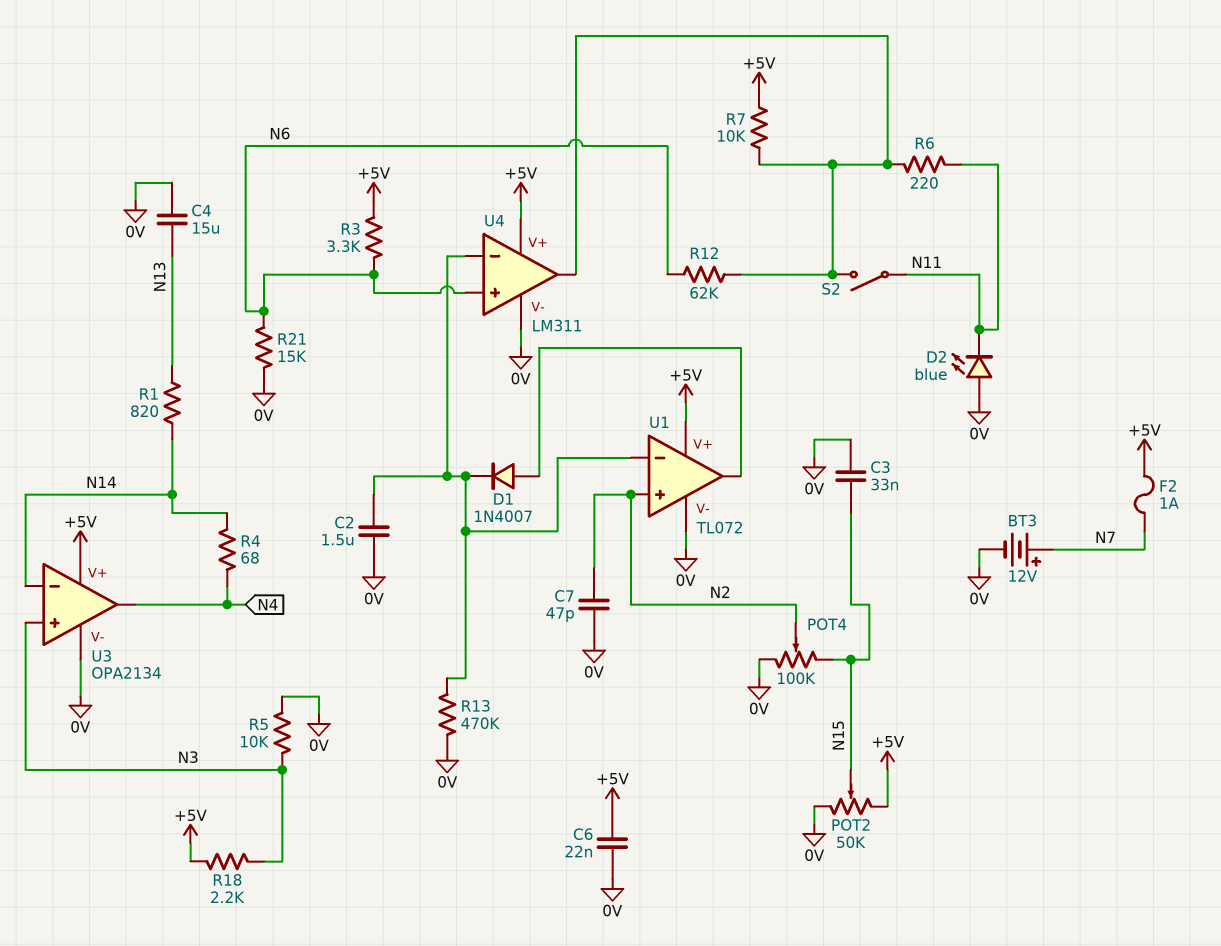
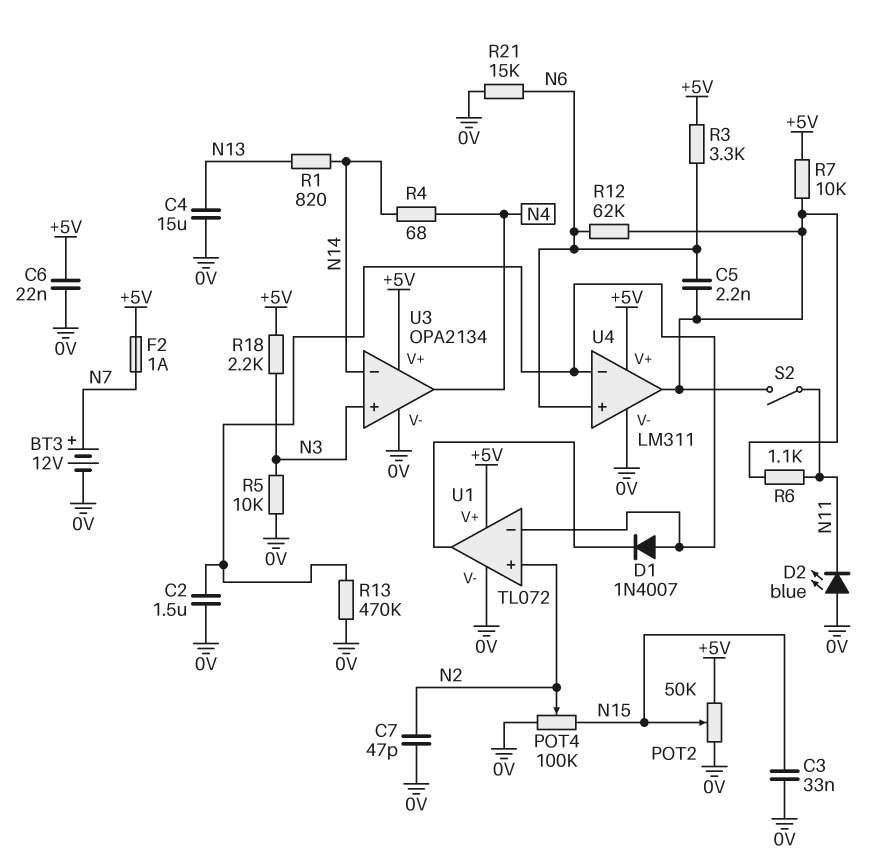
C5: none -> 2.2nF (N6, U4/out)
D1: diode 1N4007 (A U1/out, K U1/in-) -> diode 1N4007 (A U1/in-, K U1/out)
R6: 220 (N11, U4/out) -> 1.1k (N11, U4/out)

